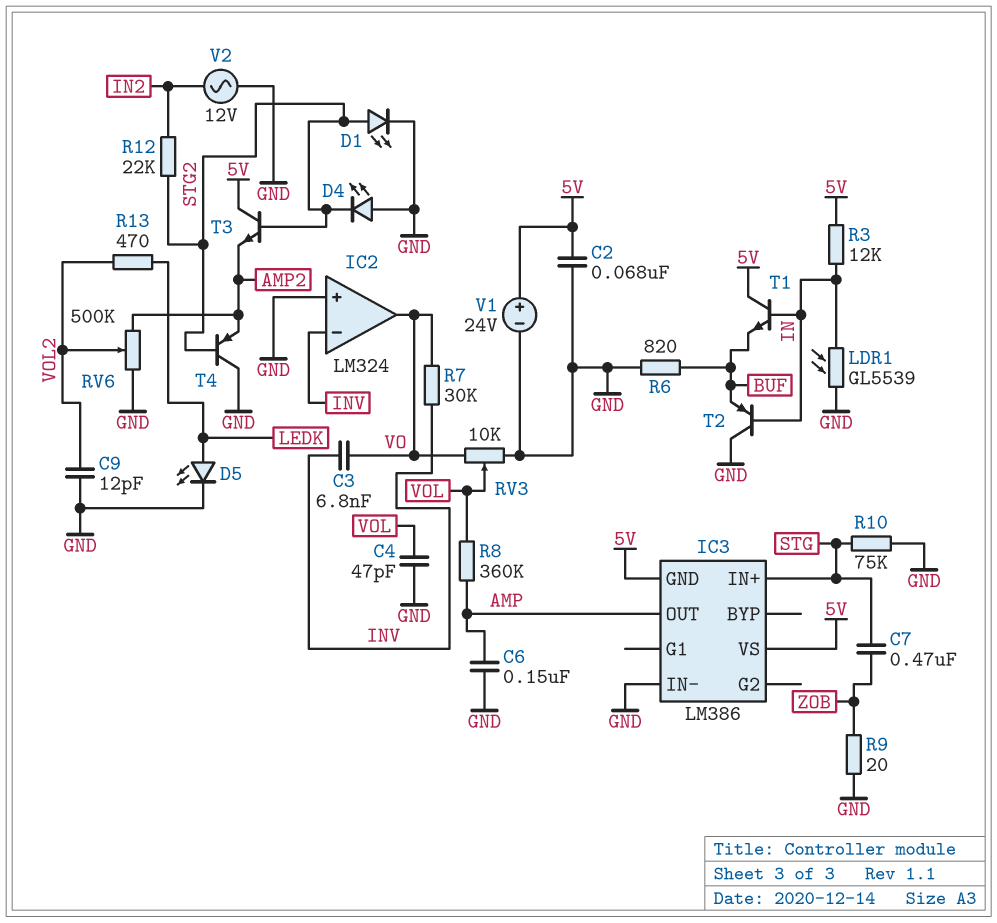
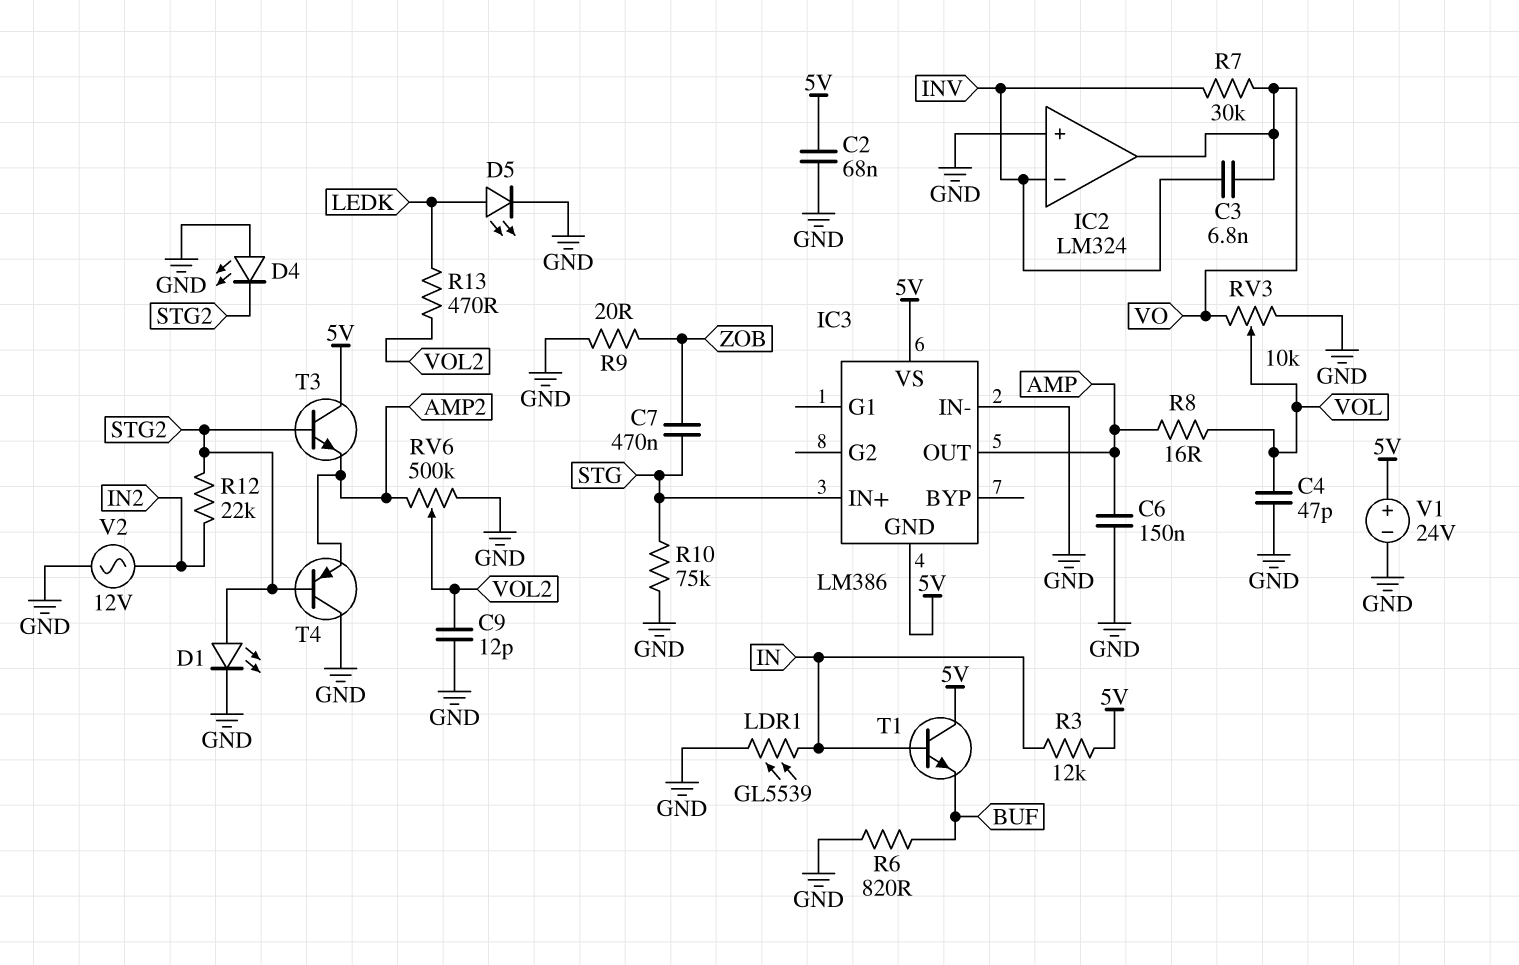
R8: 360k (AMP, VOL) -> 16 (AMP, VOL)
T2: PNP (B IN, C GND, E BUF) -> none

